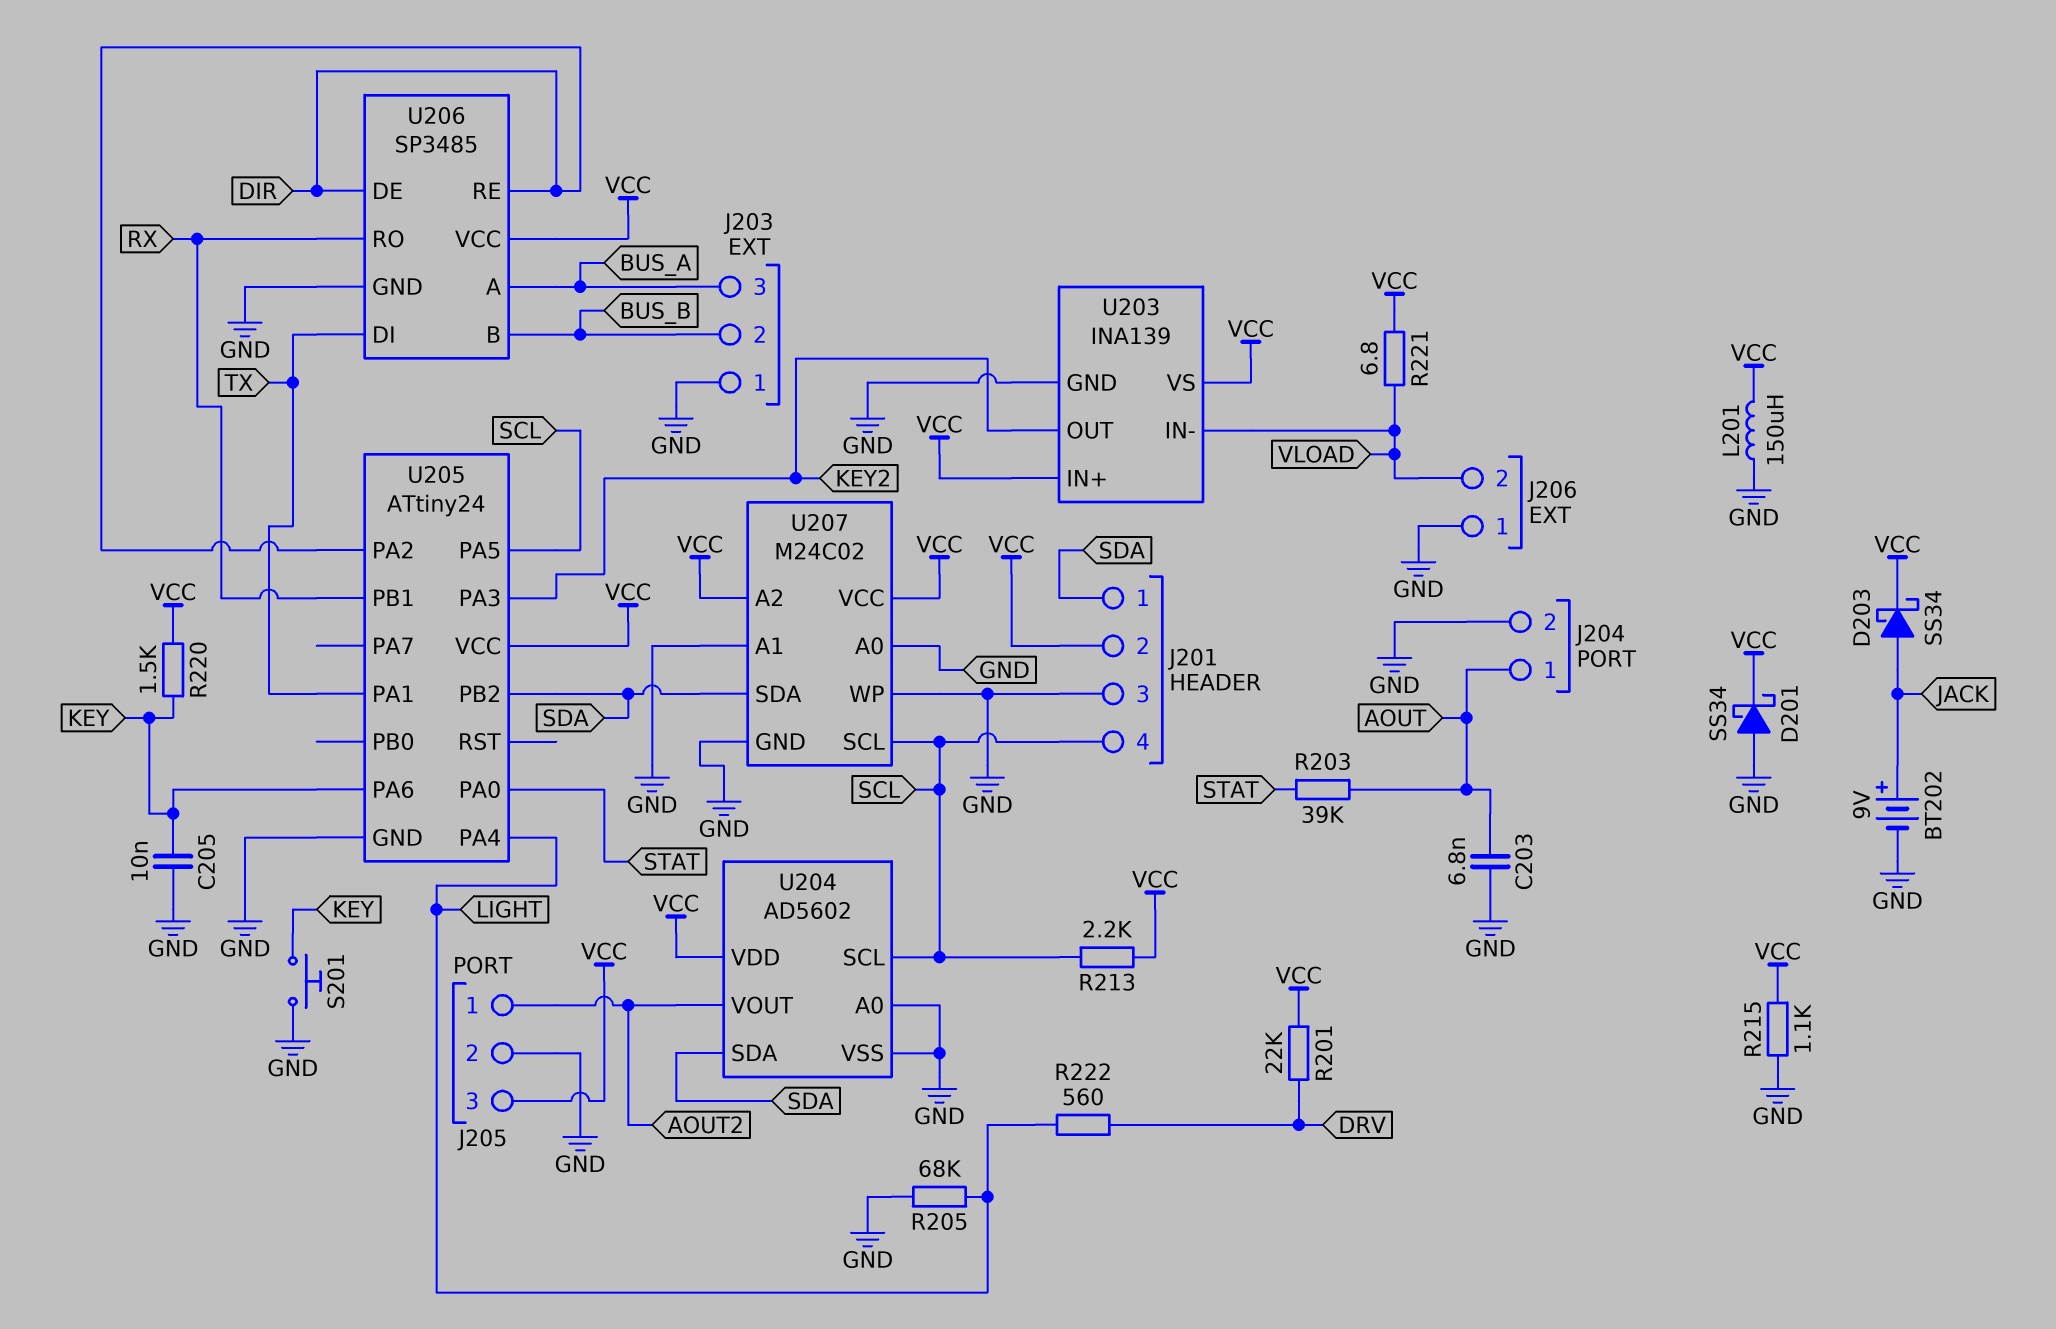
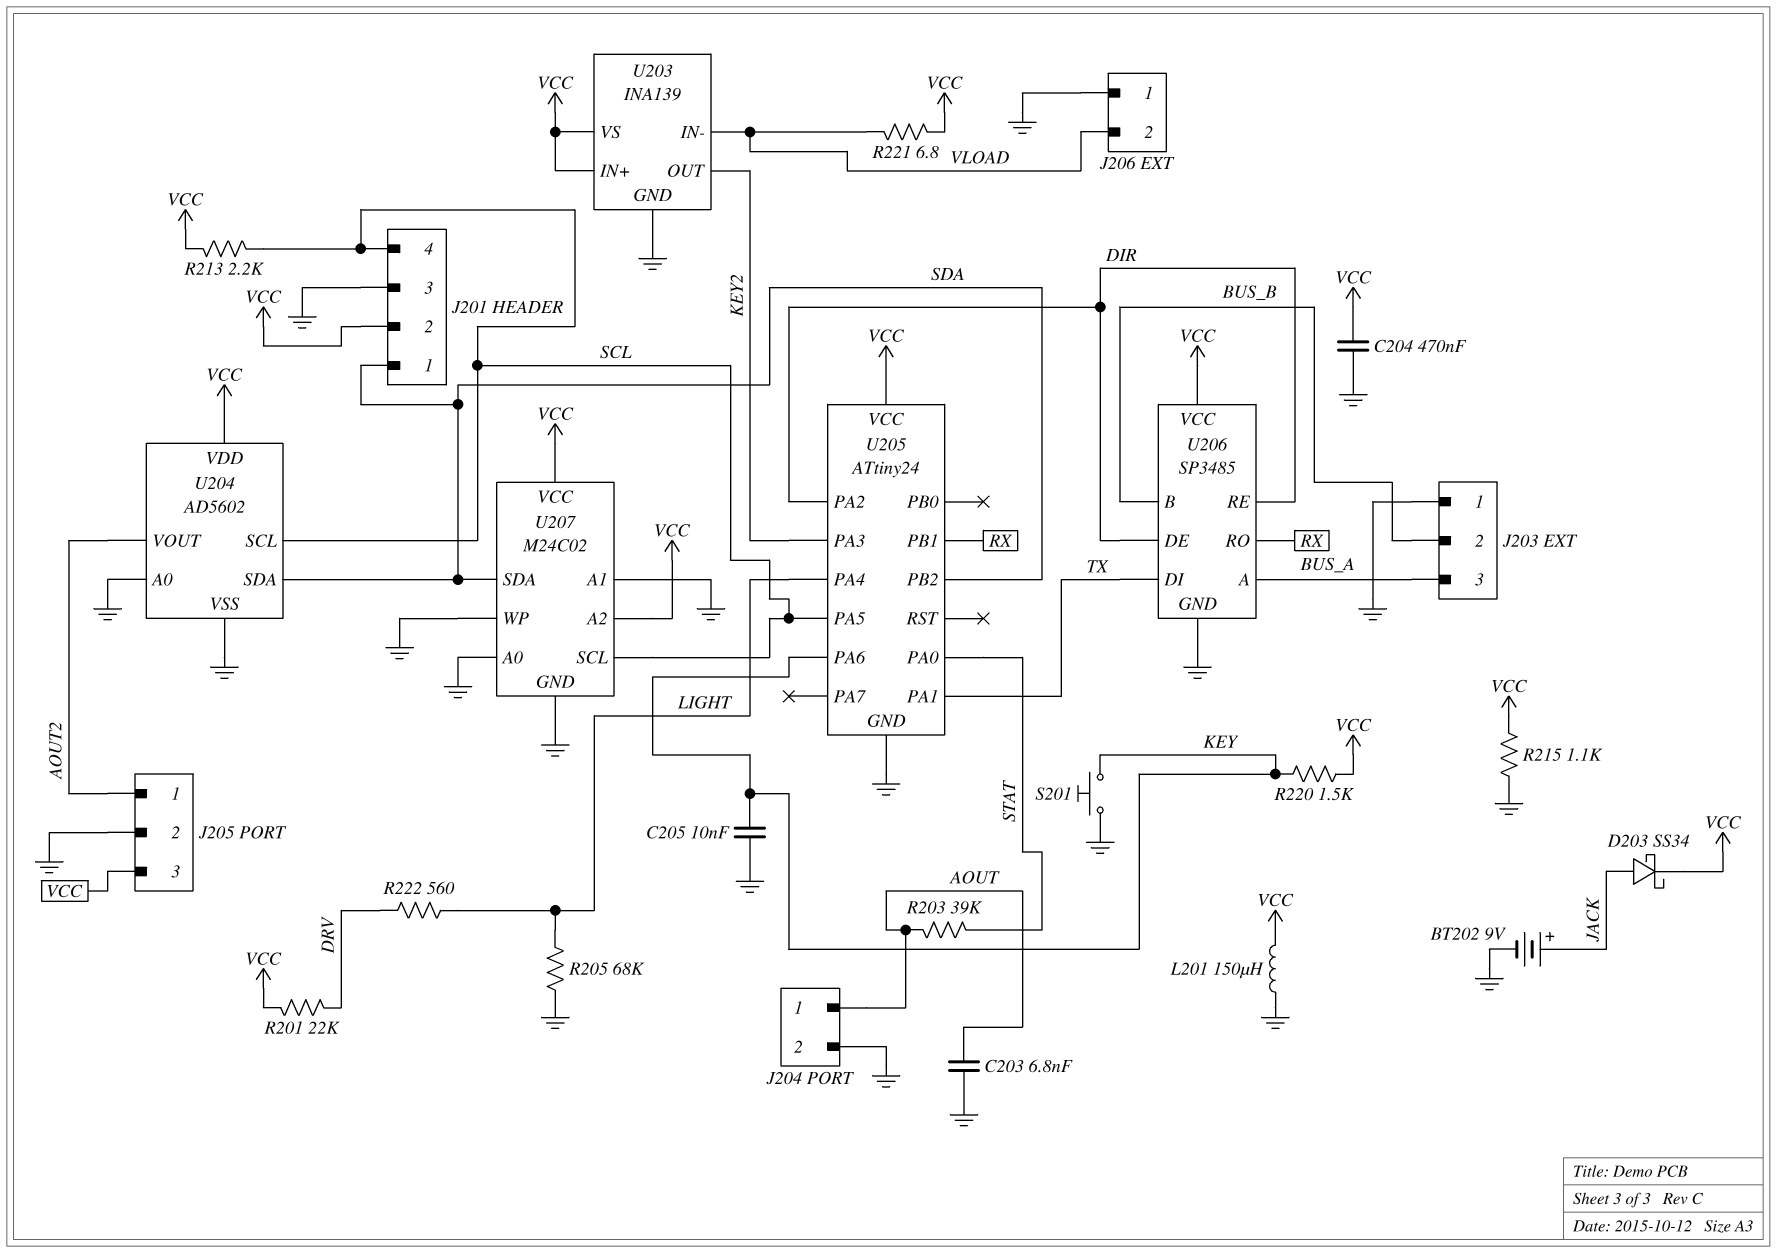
C204: none -> 470nF (GND, VCC)
D201: schottky SS34 (A GND, K VCC) -> none

